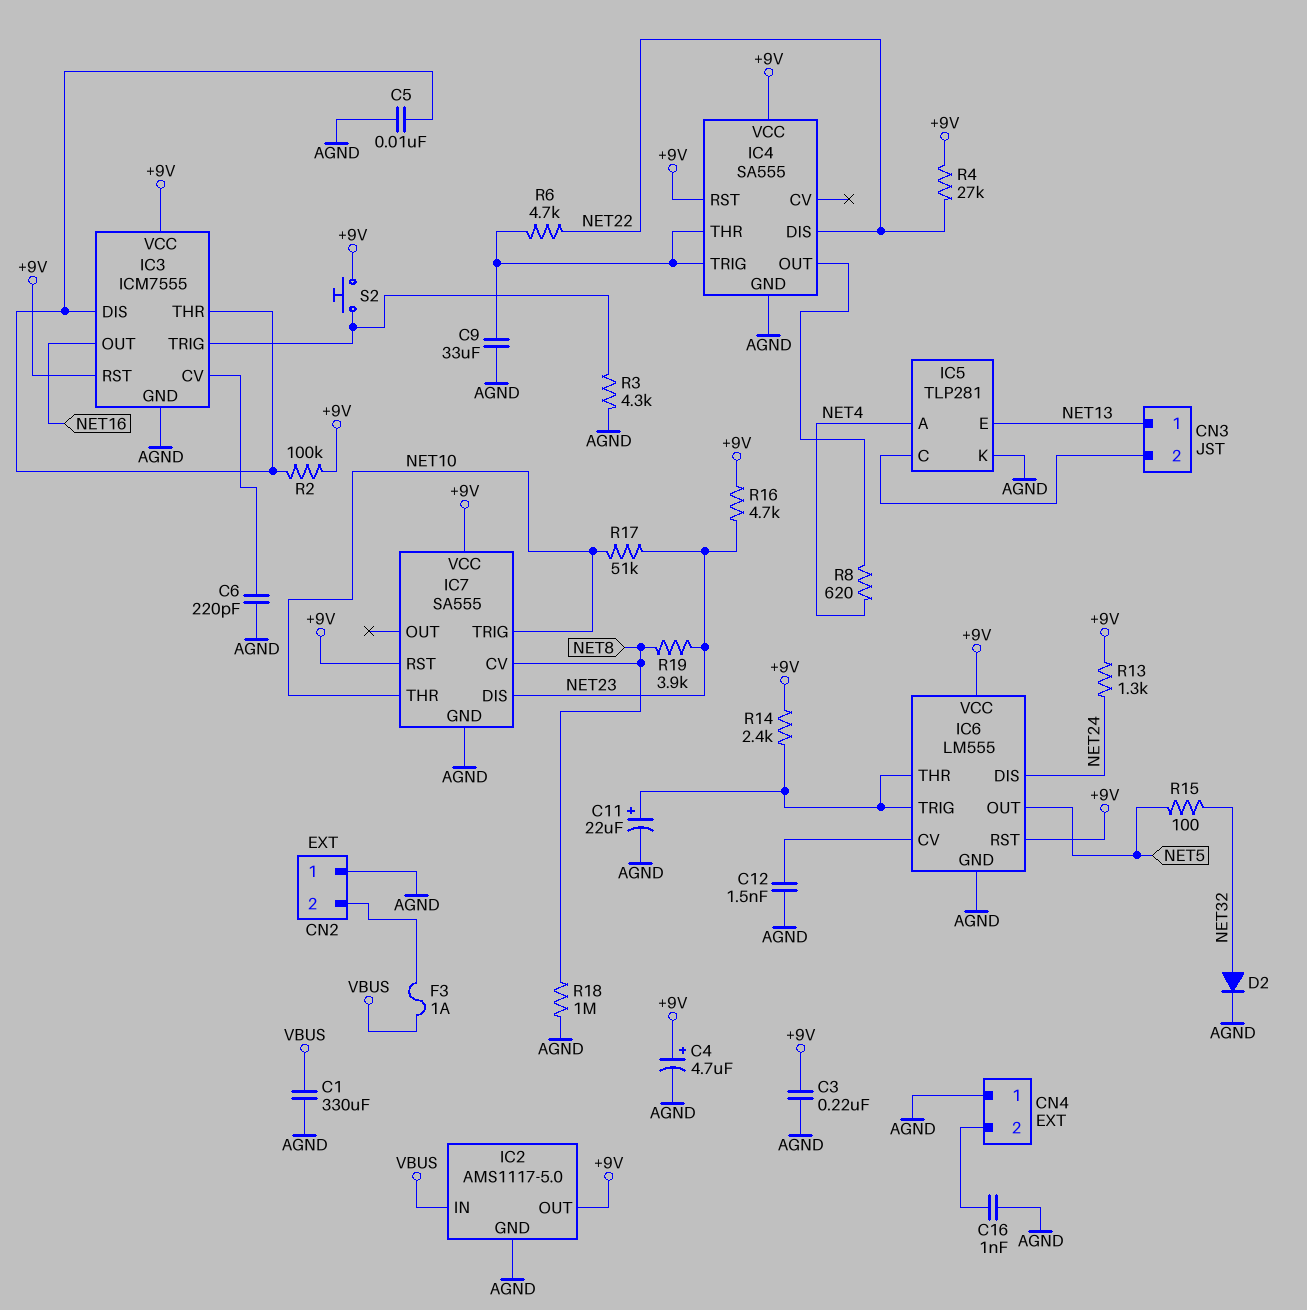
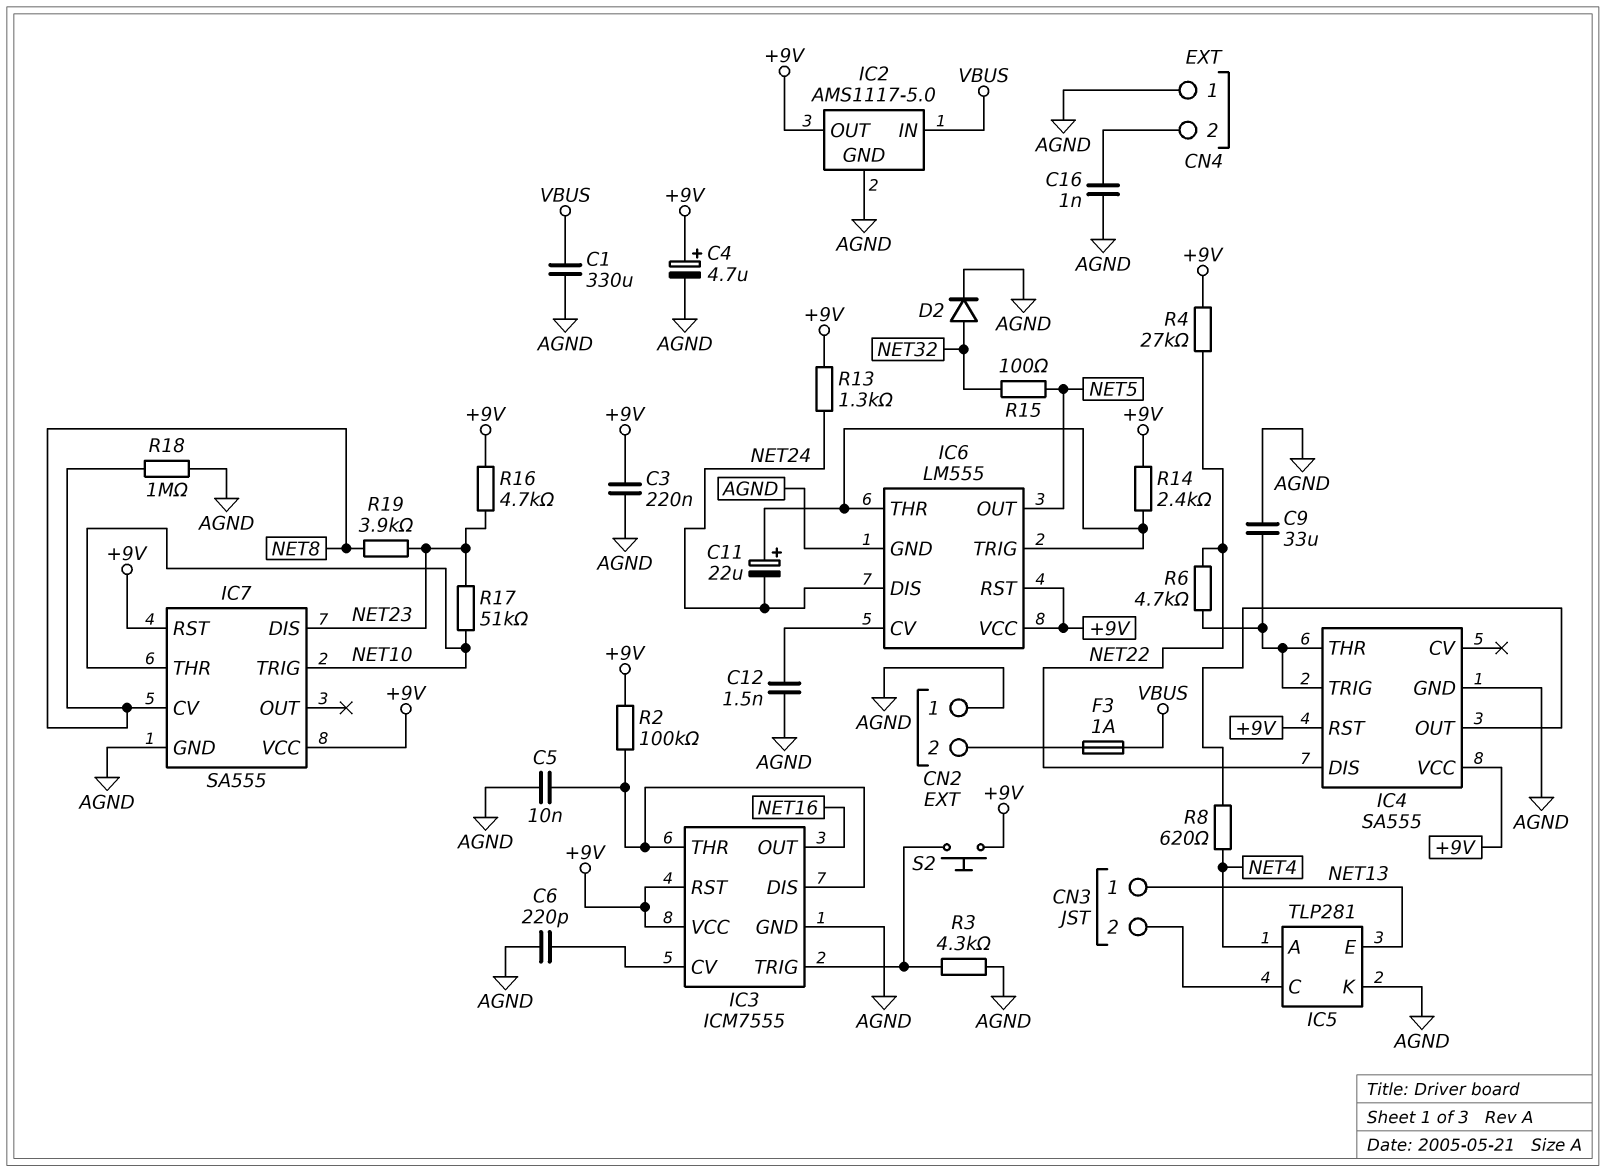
C11: 22uF (plus IC6/THR, minus AGND) -> 22uF (plus IC6/THR, minus NET24)

